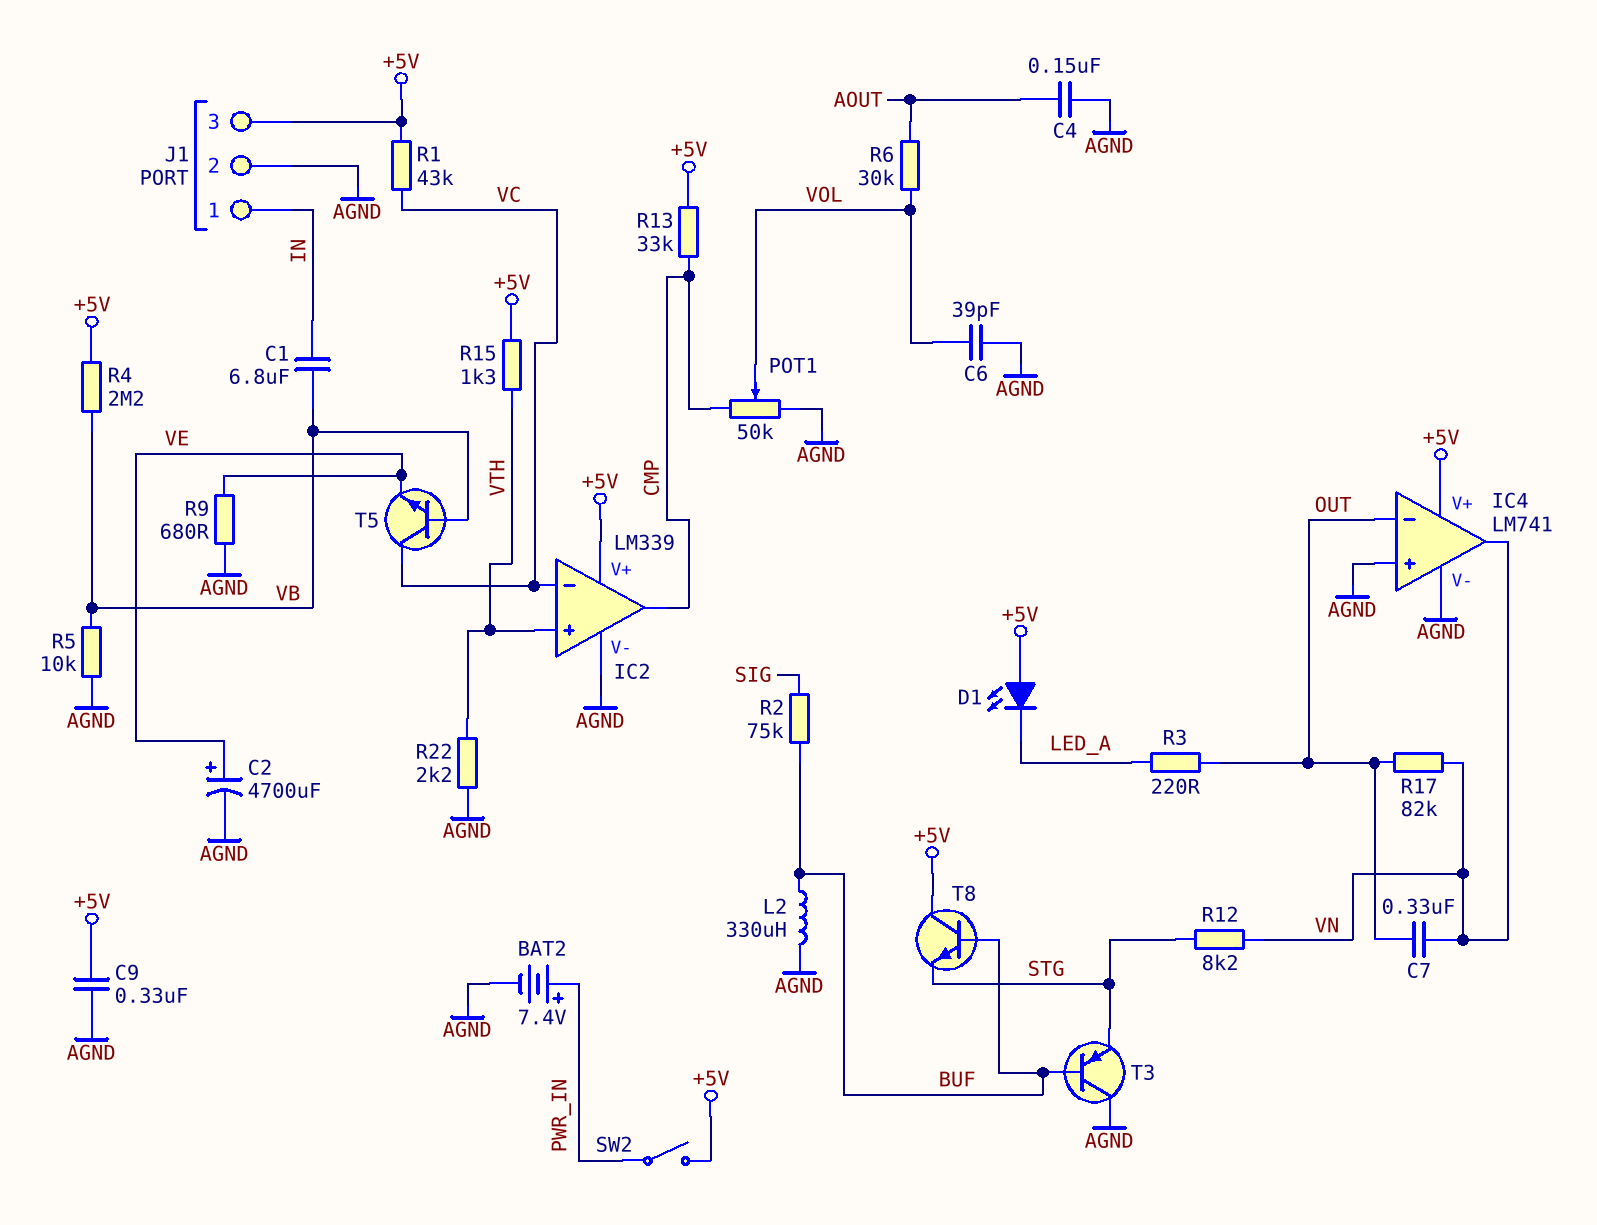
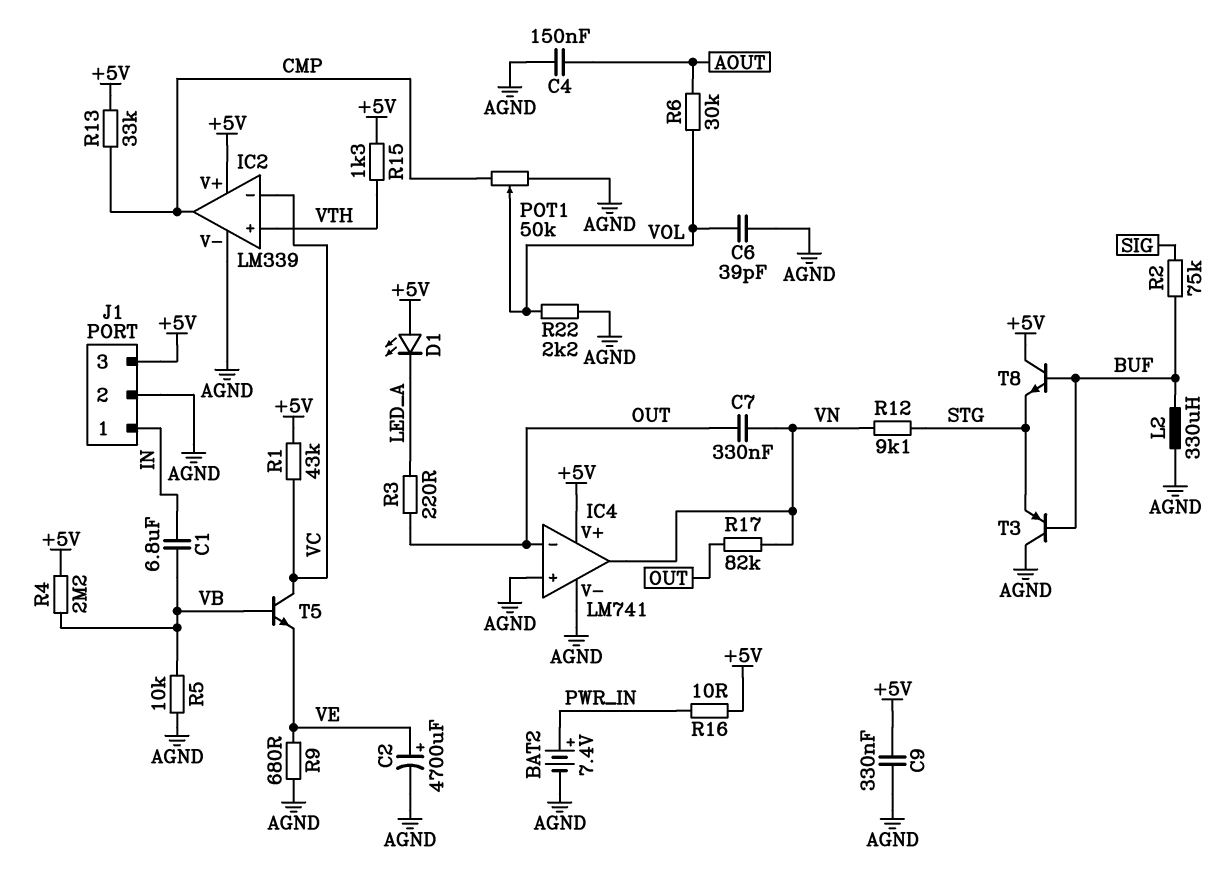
R12: 8.2k (STG, VN) -> 9.1k (STG, VN)
R16: none -> 10 (+5V, PWR_IN)
R22: 2.2k (AGND, VTH) -> 2.2k (AGND, VOL)
SW2: switch (+5V, PWR_IN) -> none

